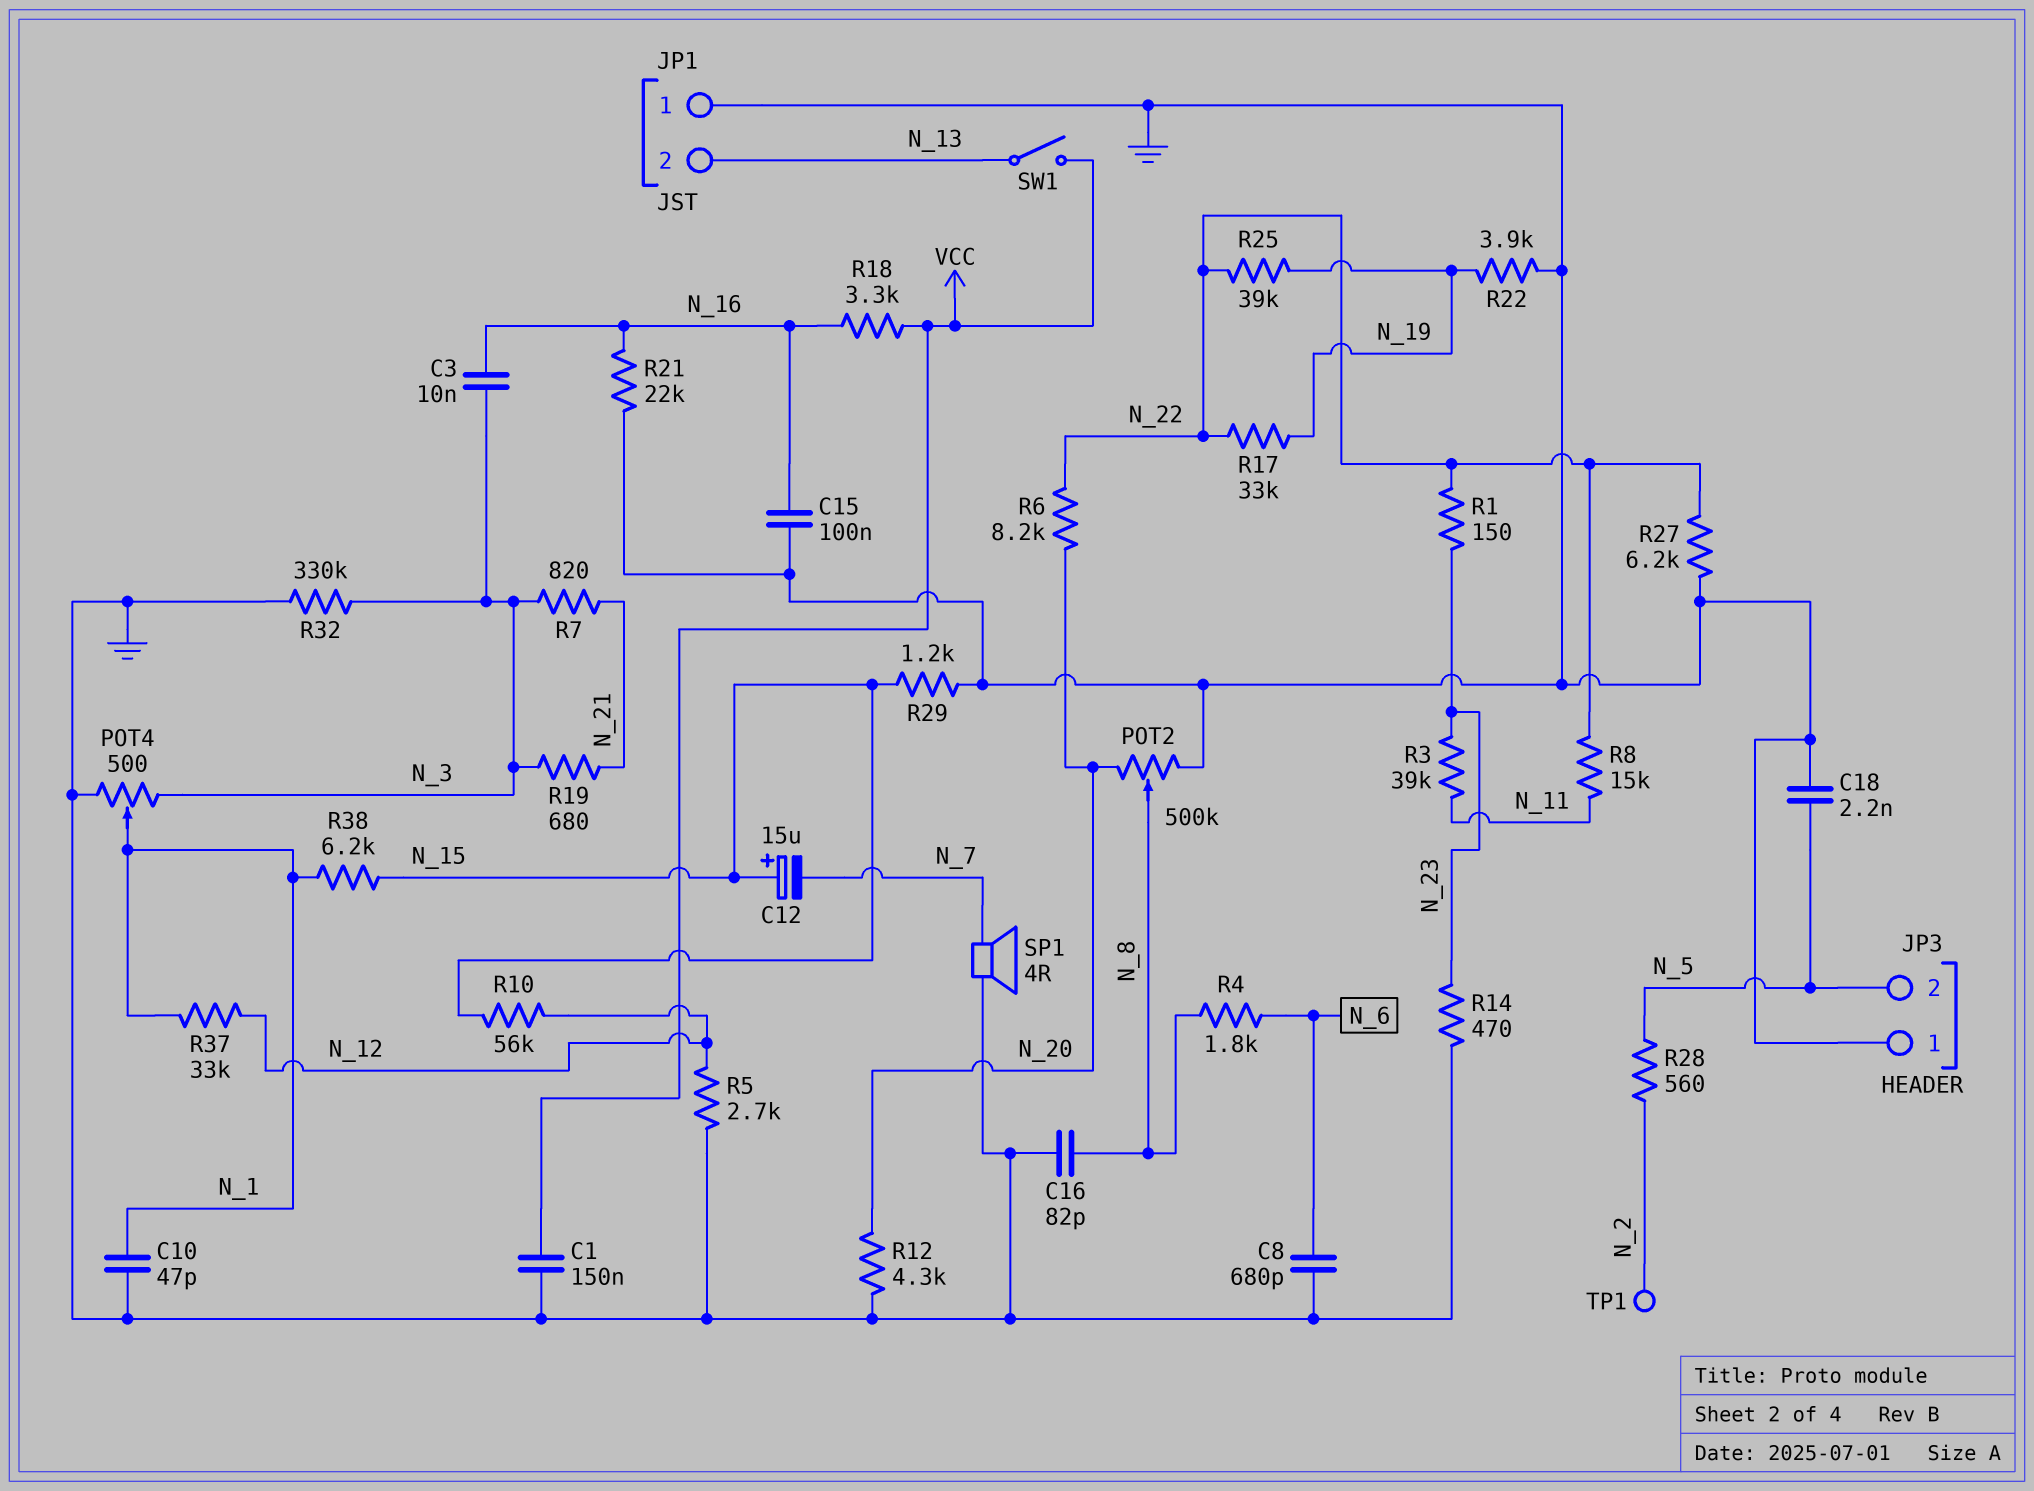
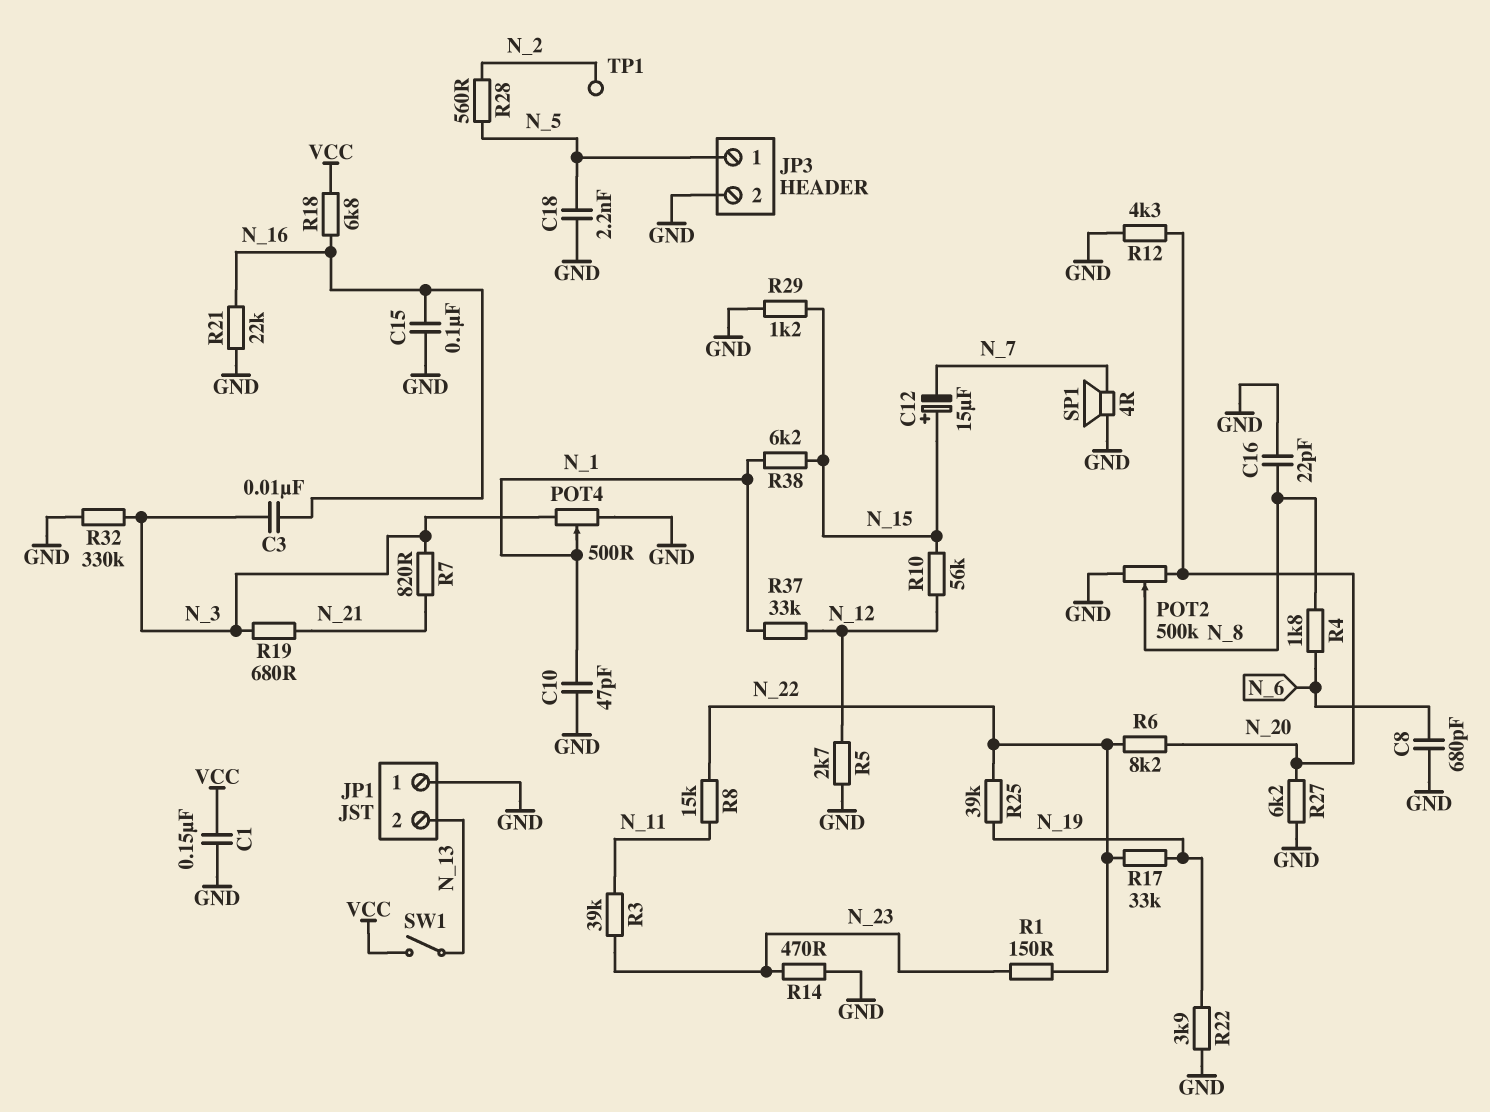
C16: 82pF (GND, N_8) -> 22pF (GND, N_8)
JP3 pin 1: GND -> N_5
JP3 pin 2: N_5 -> GND
R18: 3.3k (N_16, VCC) -> 6.8k (N_16, VCC)
R27: 6.2k (GND, N_22) -> 6.2k (GND, N_20)

